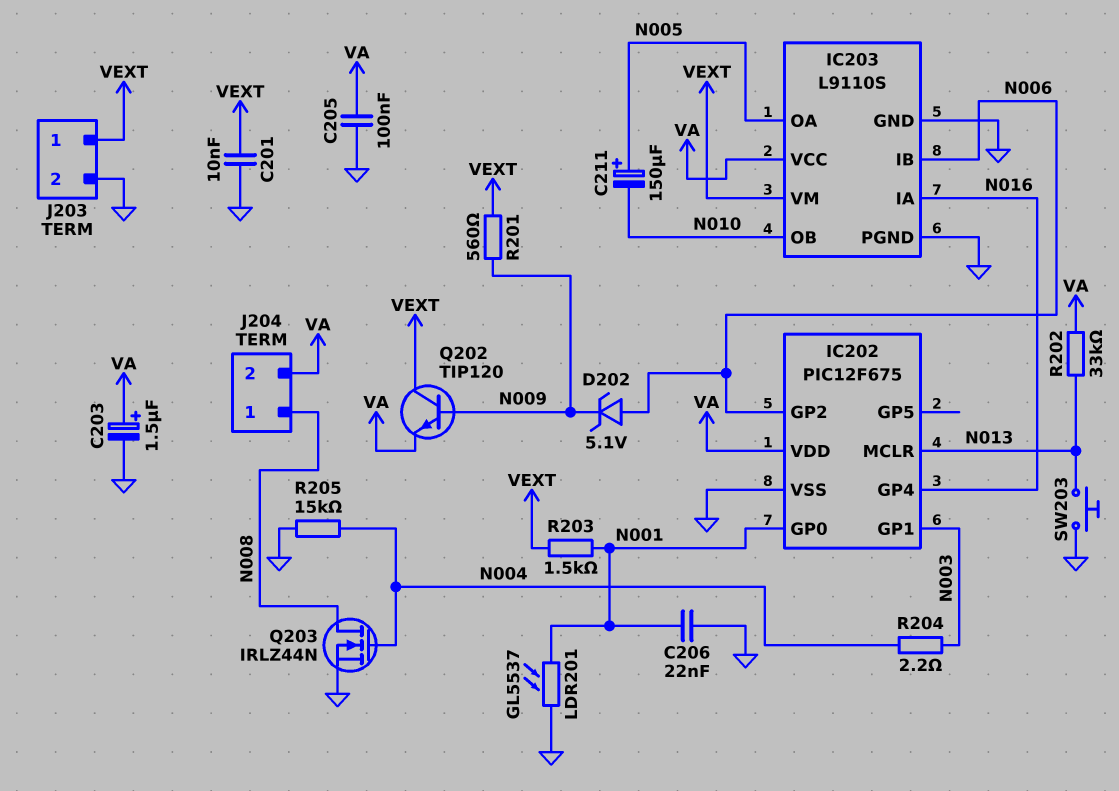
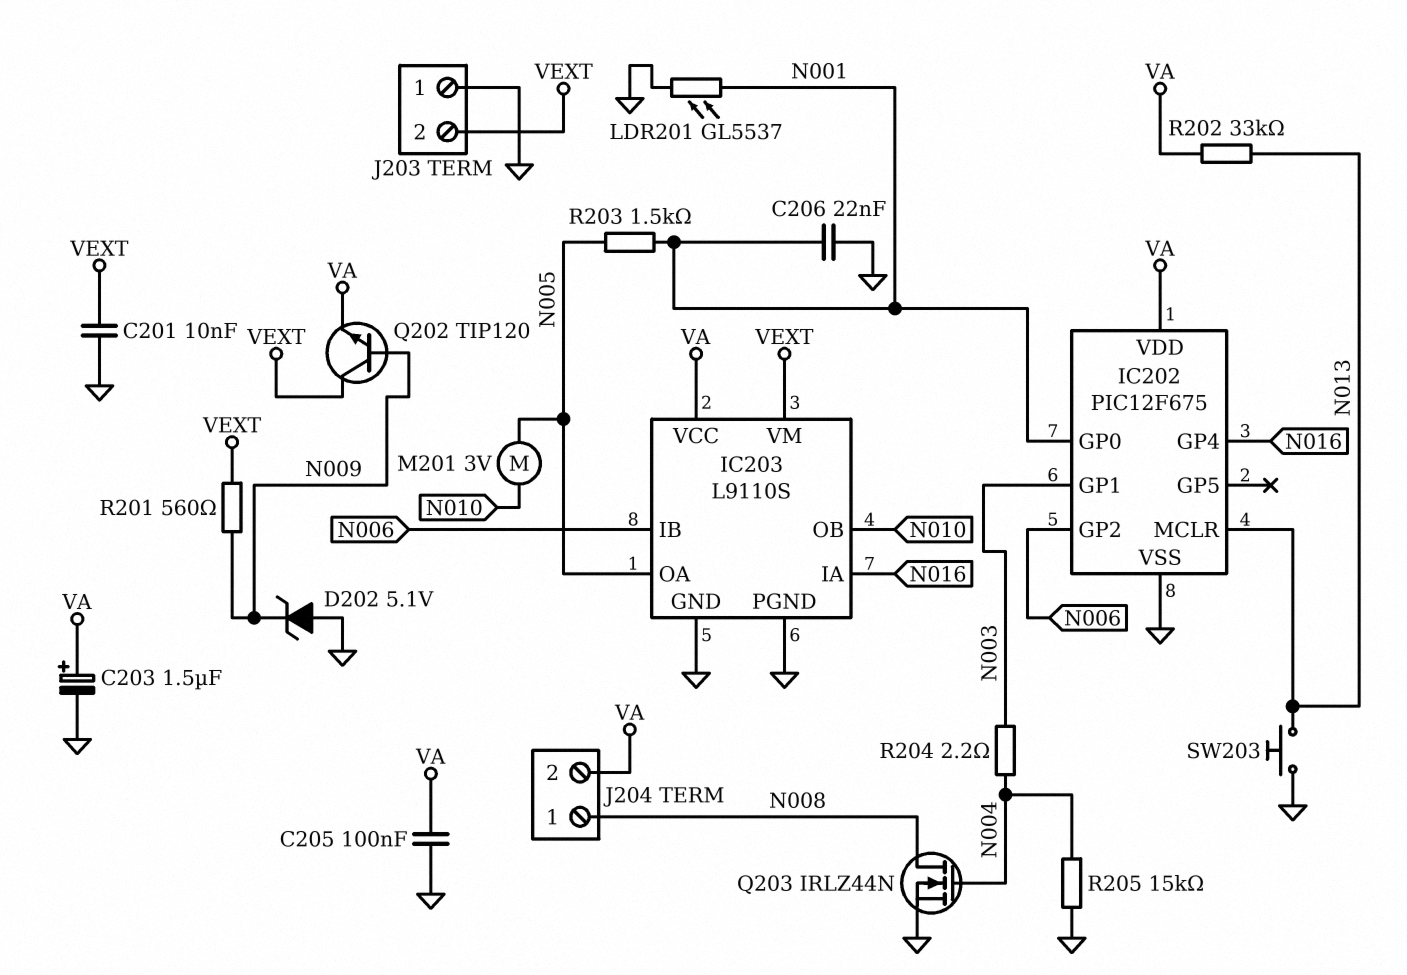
C211: 150uF (plus N005, minus N010) -> none
D202: zener 5.1V (A N006, K N009) -> zener 5.1V (A GND, K N009)
J203 pin 1: VEXT -> GND
J203 pin 2: GND -> VEXT
M201: none -> motor 3V (N005, N010)
R203: 1.5k (N001, VEXT) -> 1.5k (N001, N005)

